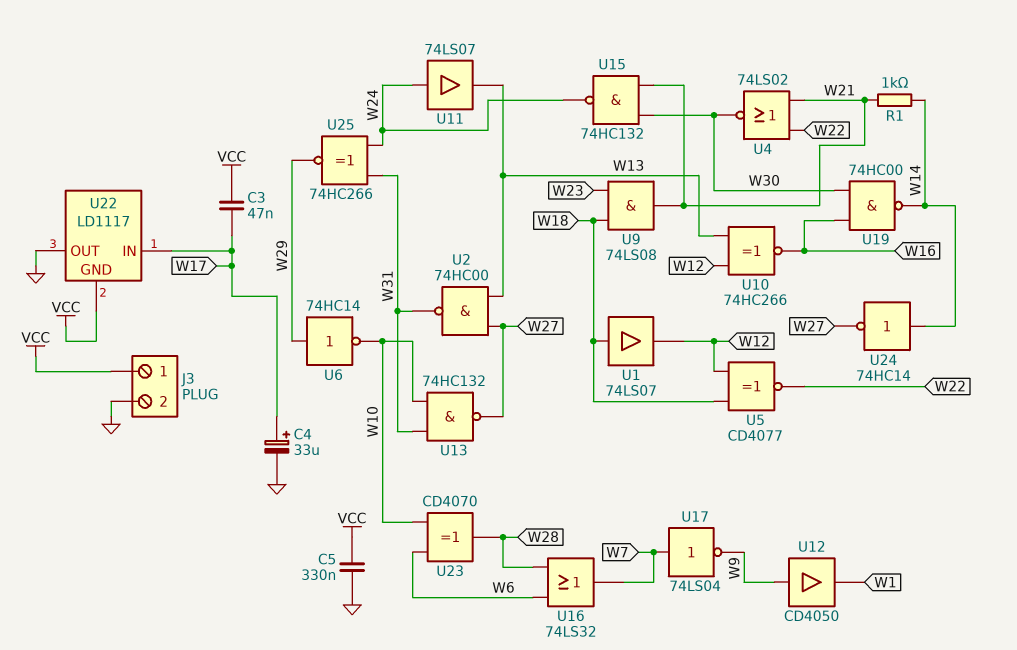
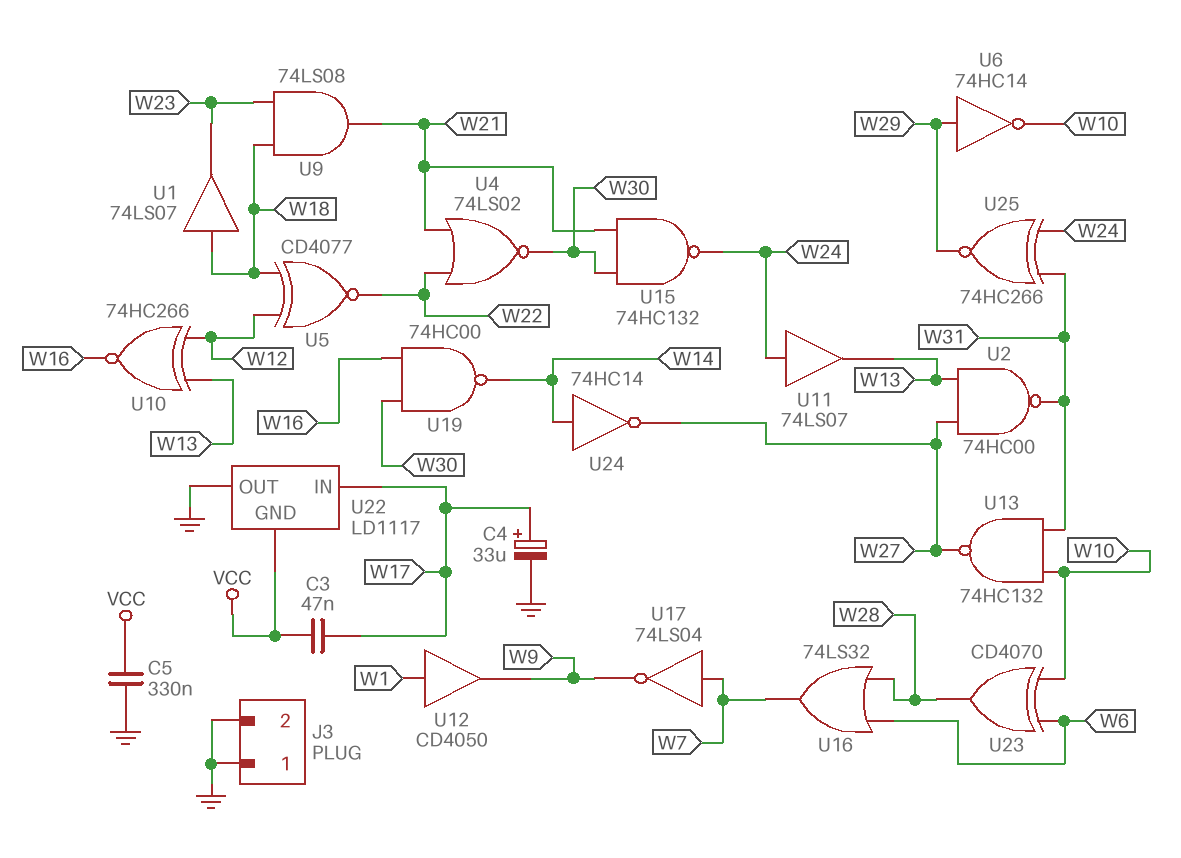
J3 pin 1: VCC -> GND
R1: 1k (W14, W21) -> none
U1: buffer 74LS07 (in W18, out W12) -> buffer 74LS07 (in W18, out W23)
U12: buffer CD4050 (in W9, out W1) -> buffer CD4050 (in W1, out W9)

